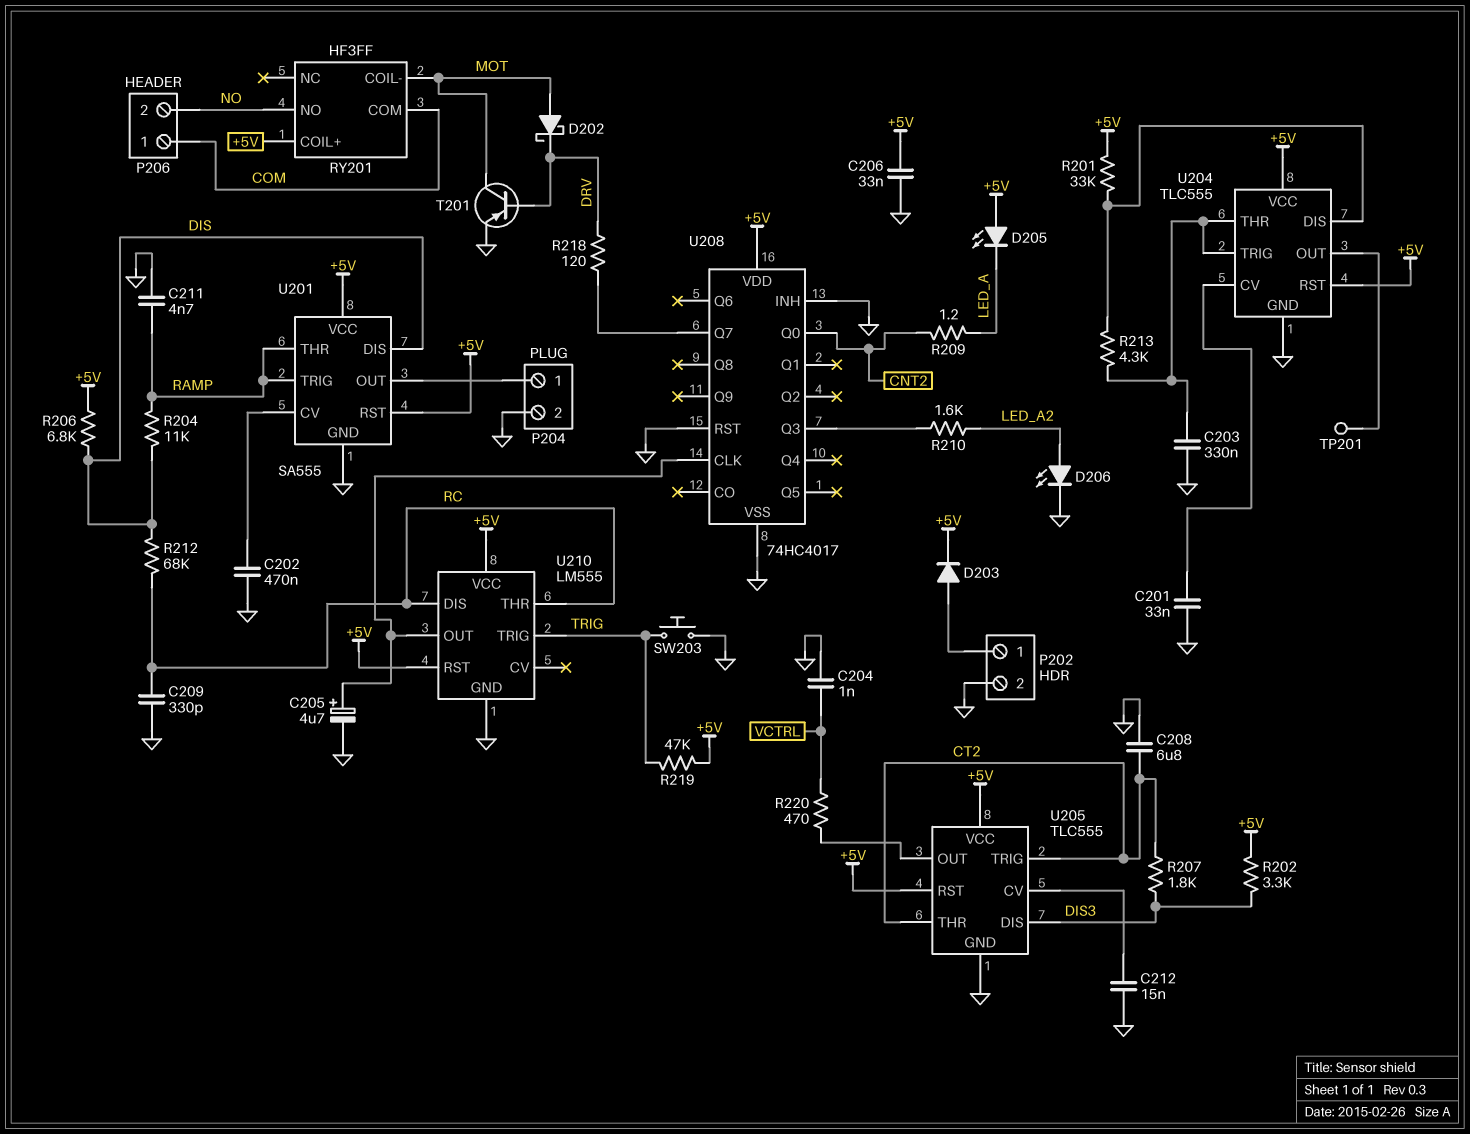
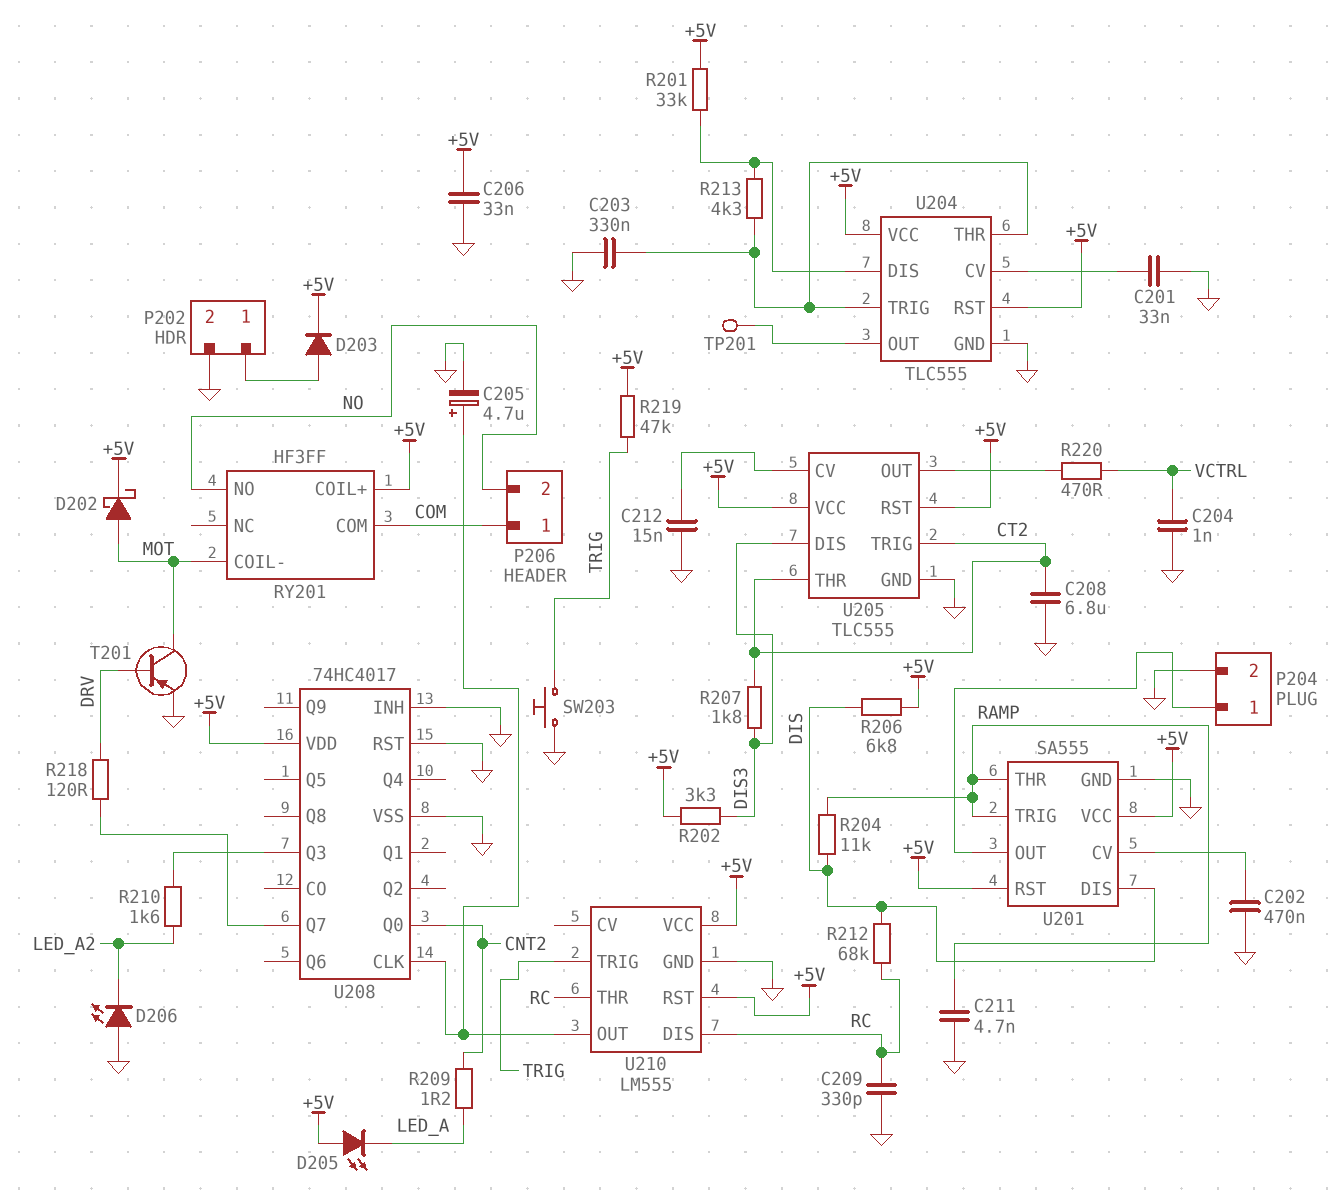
D202: schottky (A MOT, K DRV) -> schottky (A MOT, K +5V)
D206: LED (A LED_A2, K GND) -> LED (A GND, K LED_A2)

